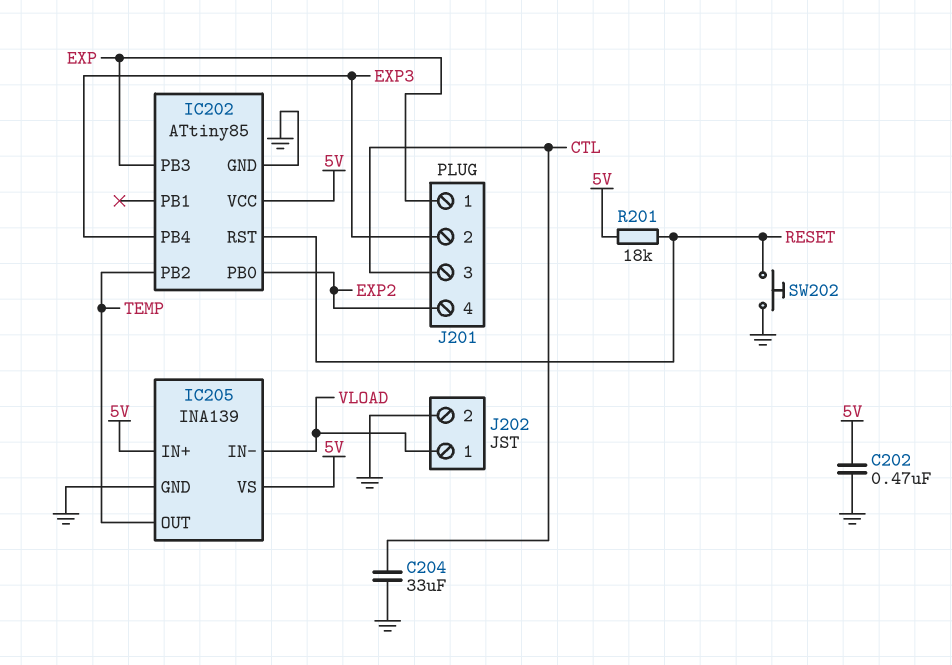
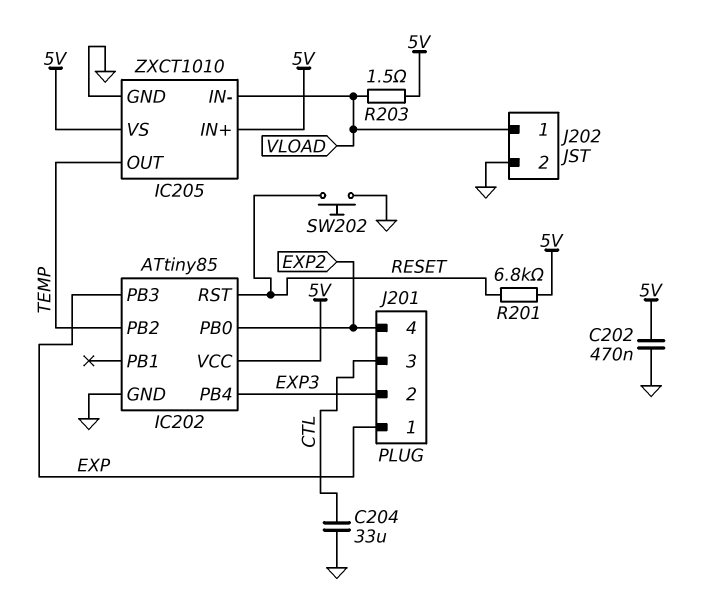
IC205: INA139 -> ZXCT1010
R201: 18k (5V, RESET) -> 6.8k (5V, RESET)
R203: none -> 1.5 (5V, VLOAD)

